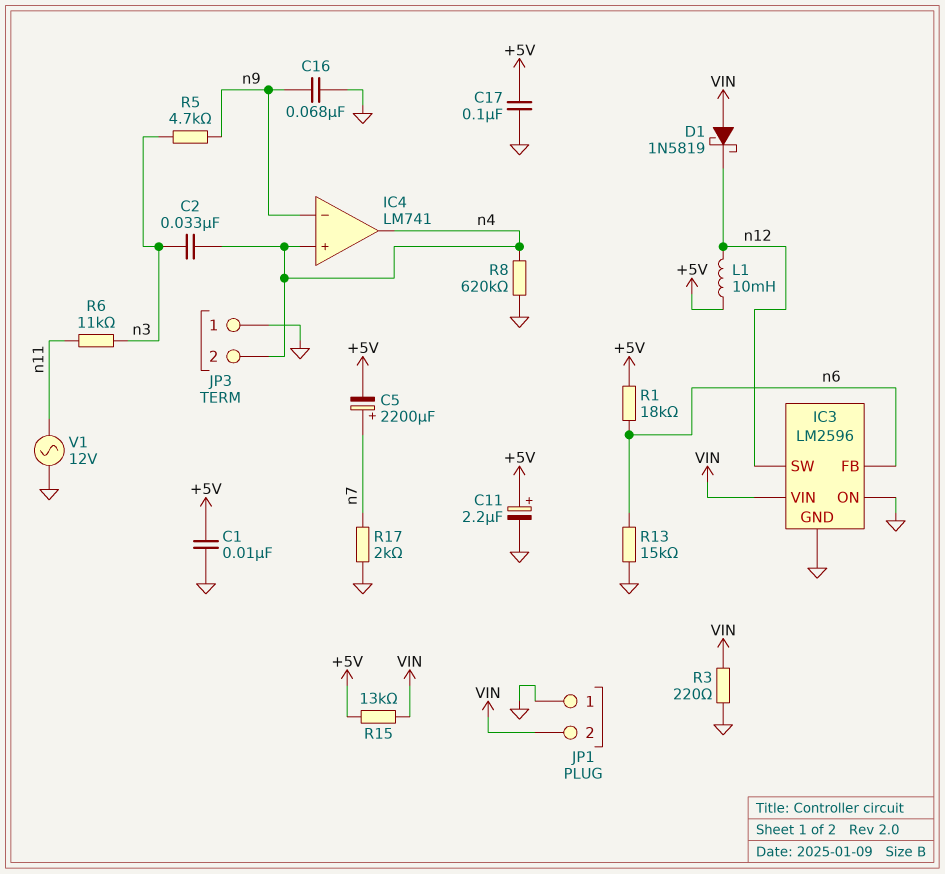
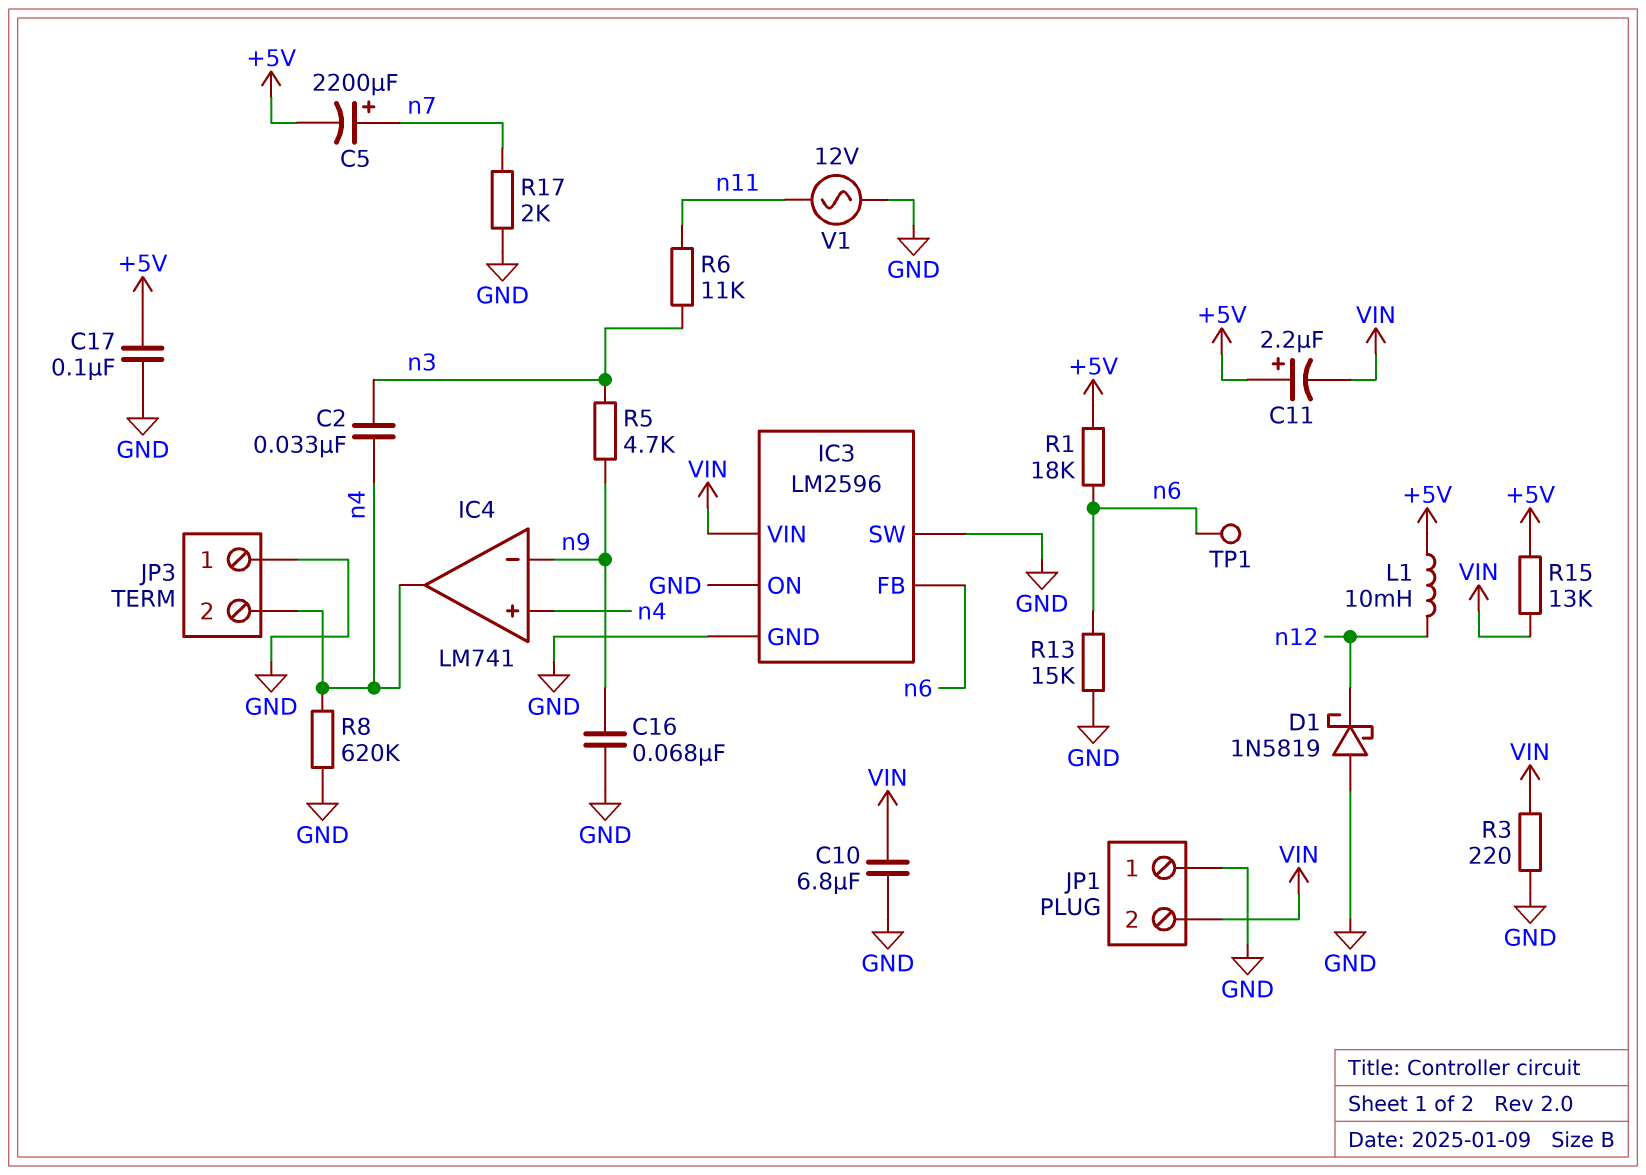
C1: 10nF (+5V, GND) -> none
C10: none -> 6.8uF (GND, VIN)
C11: 2.2uF (plus +5V, minus GND) -> 2.2uF (plus +5V, minus VIN)
D1: schottky 1N5819 (A VIN, K n12) -> schottky 1N5819 (A GND, K n12)
IC3 pin SW: n12 -> GND
TP1: none -> test point (n6)

